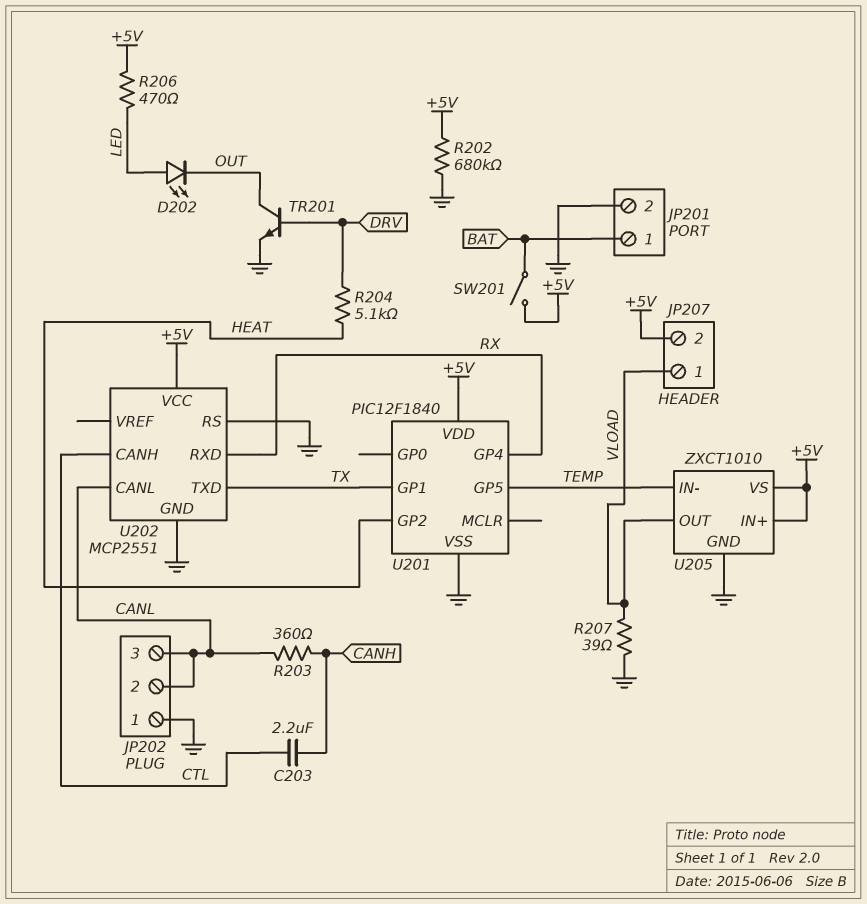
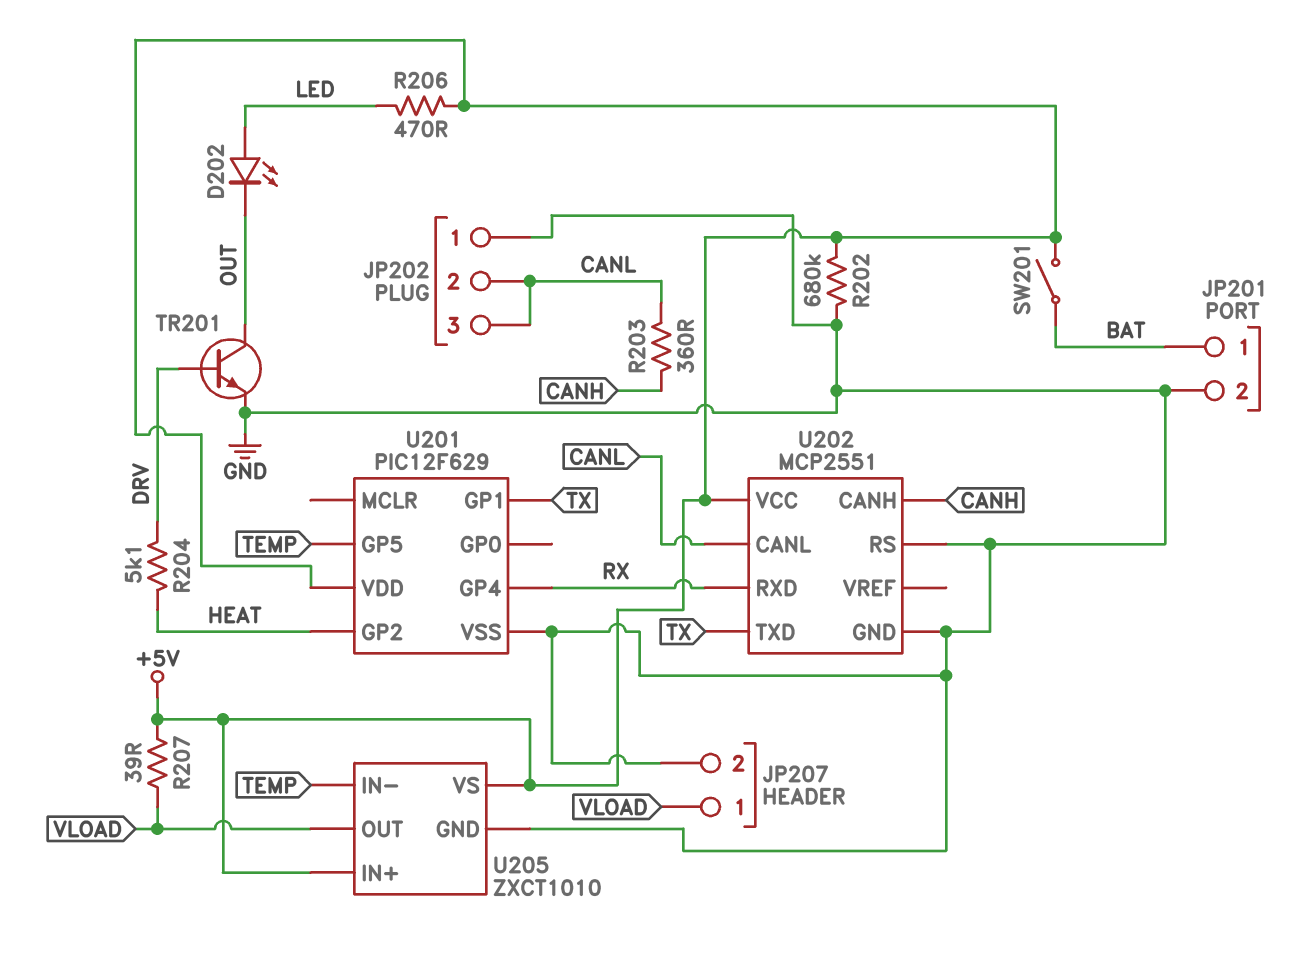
C203: 2.2uF (CANH, CTL) -> none
JP207 pin 2: +5V -> GND
R207: 39 (GND, VLOAD) -> 39 (+5V, VLOAD)
U201: PIC12F1840 -> PIC12F629
U202 pin CANH: CTL -> CANH

